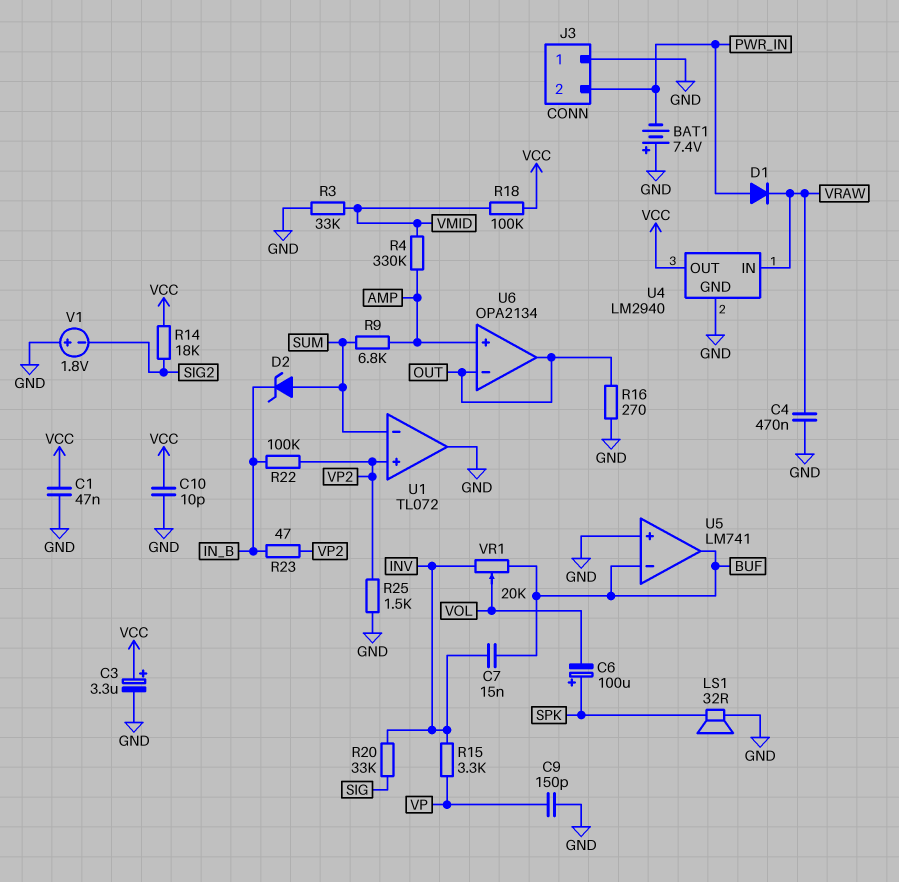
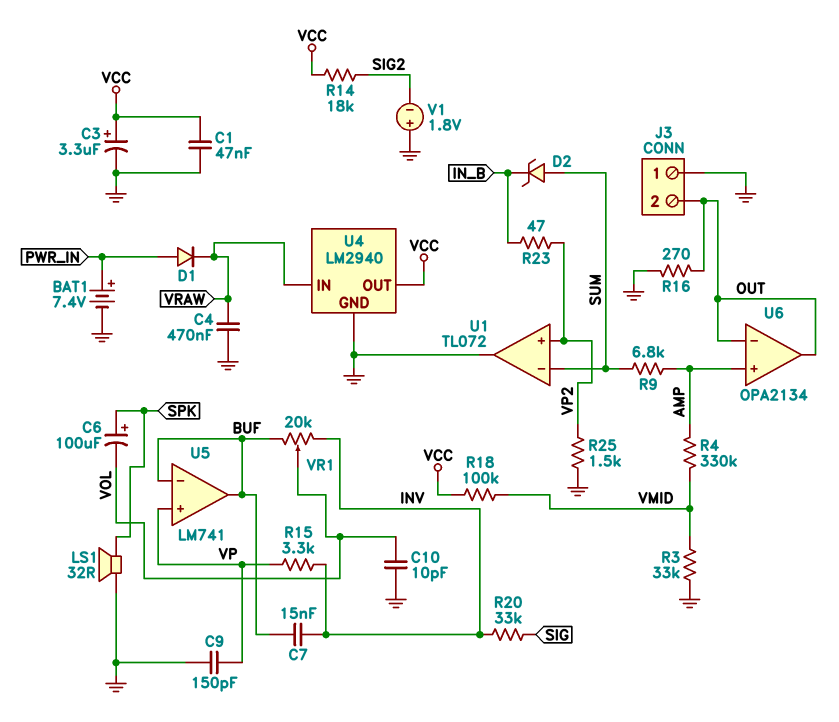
BAT1: 7.4V (plus GND, minus PWR_IN) -> 7.4V (plus PWR_IN, minus GND)
C10: 10pF (GND, VCC) -> 10pF (GND, VOL)
J3 pin 2: PWR_IN -> OUT
R22: 100k (IN_B, VP2) -> none
U5 pin in+: GND -> VP

